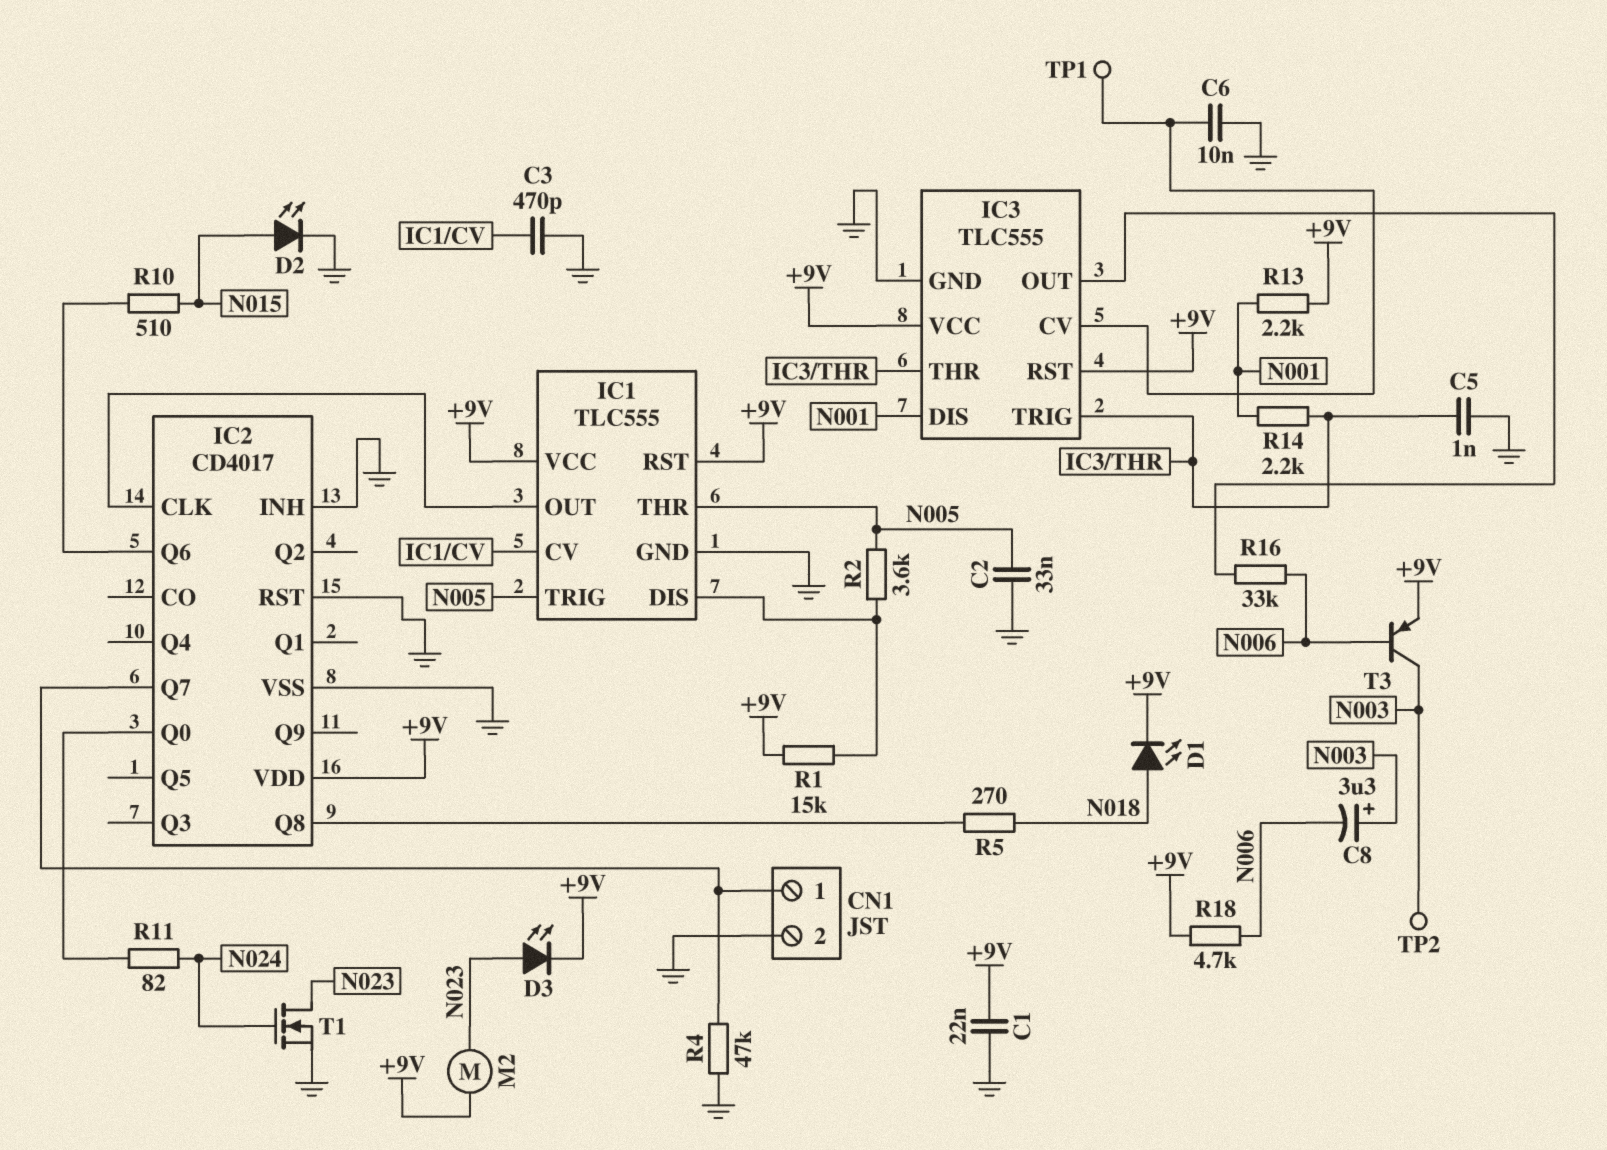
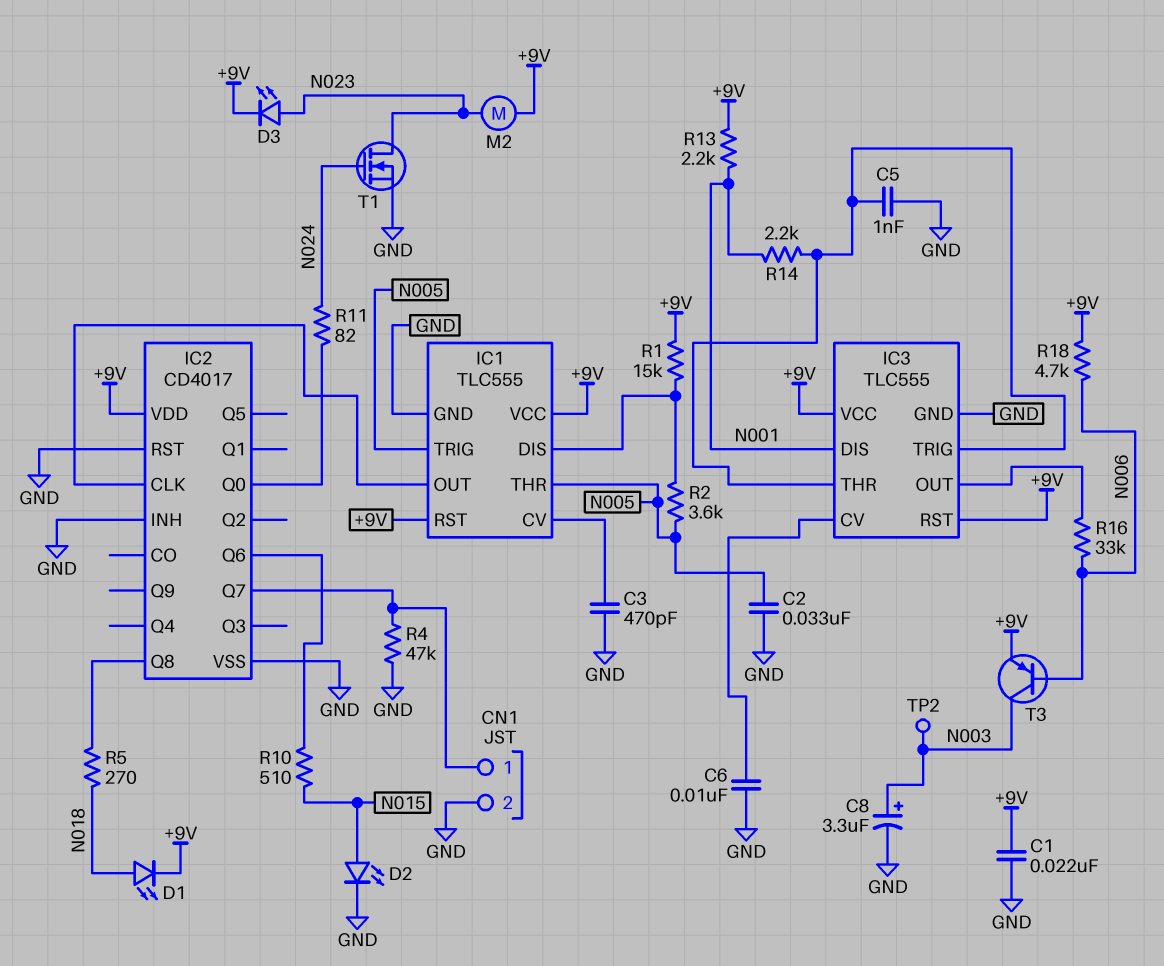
C8: 3.3uF (plus N003, minus N006) -> 3.3uF (plus N003, minus GND)
TP1: test point (IC3/CV) -> none

